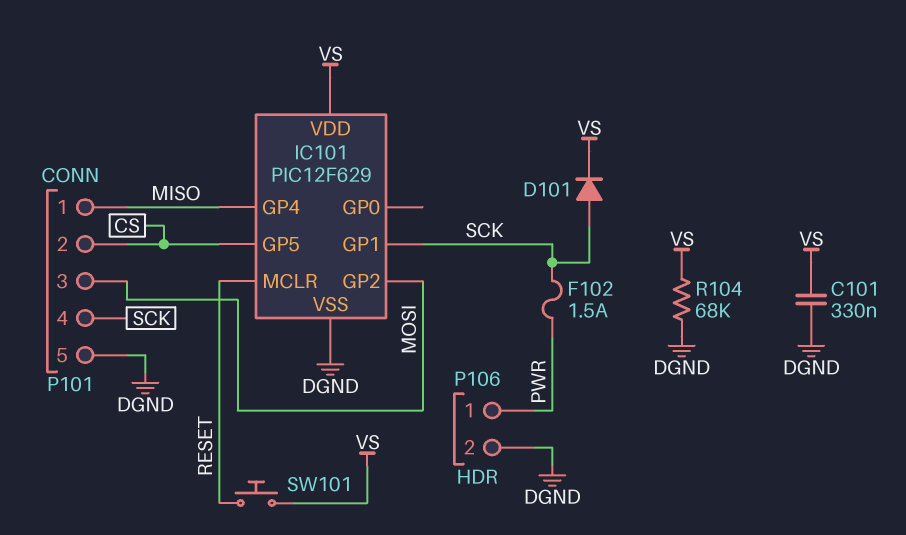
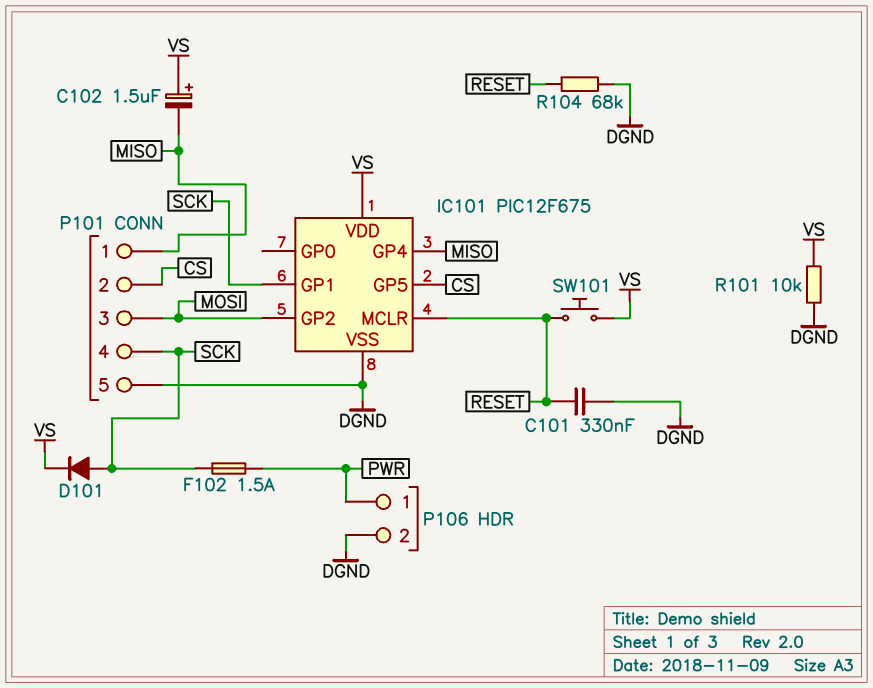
C101: 330nF (DGND, VS) -> 330nF (DGND, RESET)
C102: none -> 1.5uF (plus VS, minus MISO)
IC101: PIC12F629 -> PIC12F675
R101: none -> 10k (DGND, VS)
R104: 68k (DGND, VS) -> 68k (DGND, RESET)

